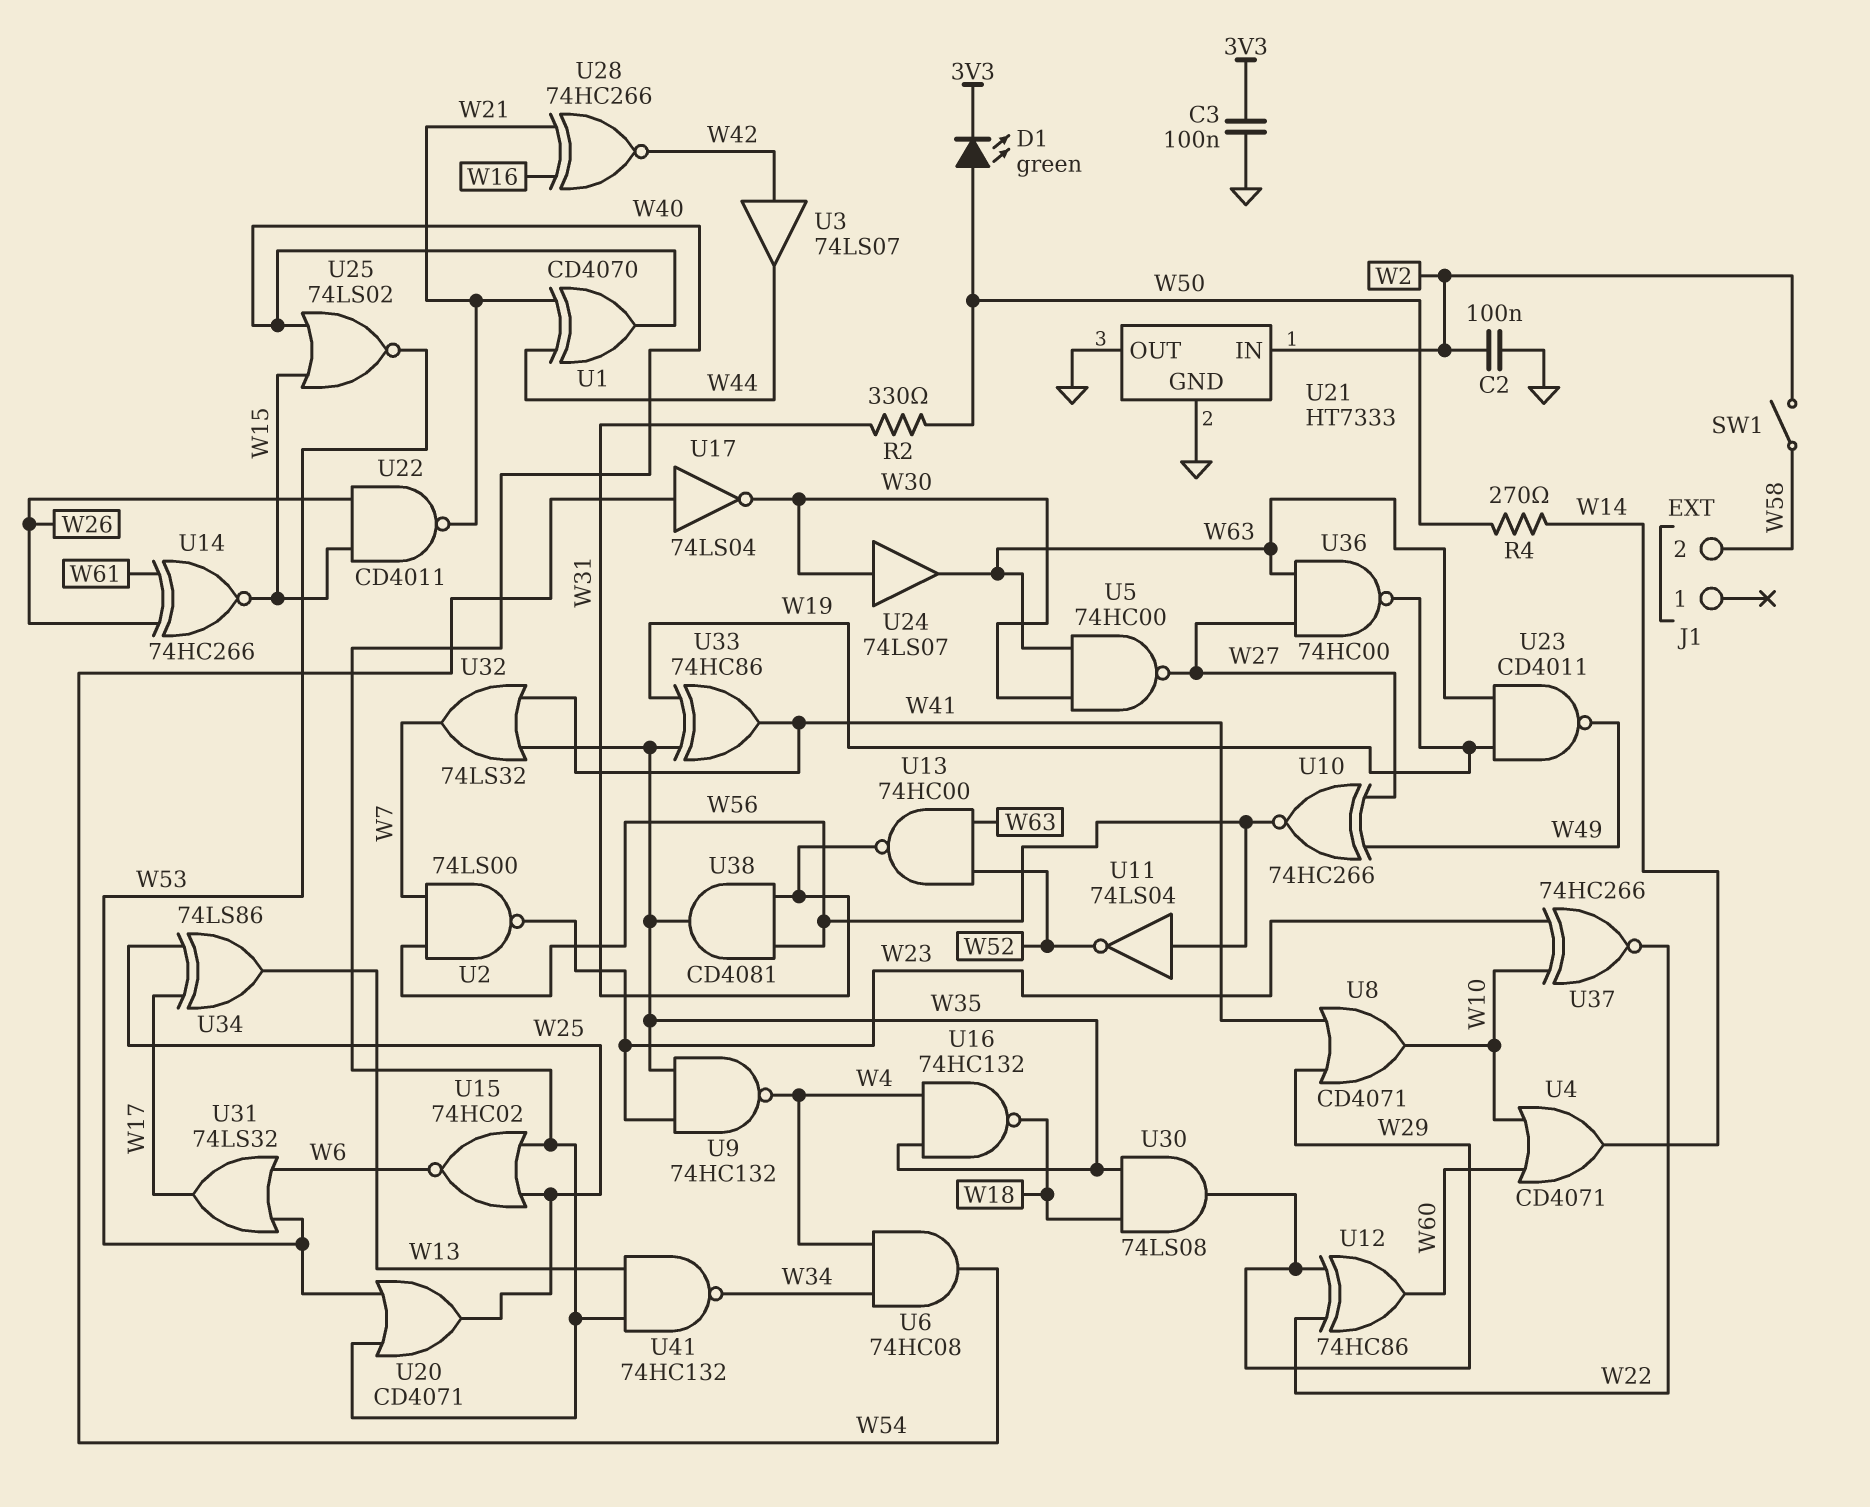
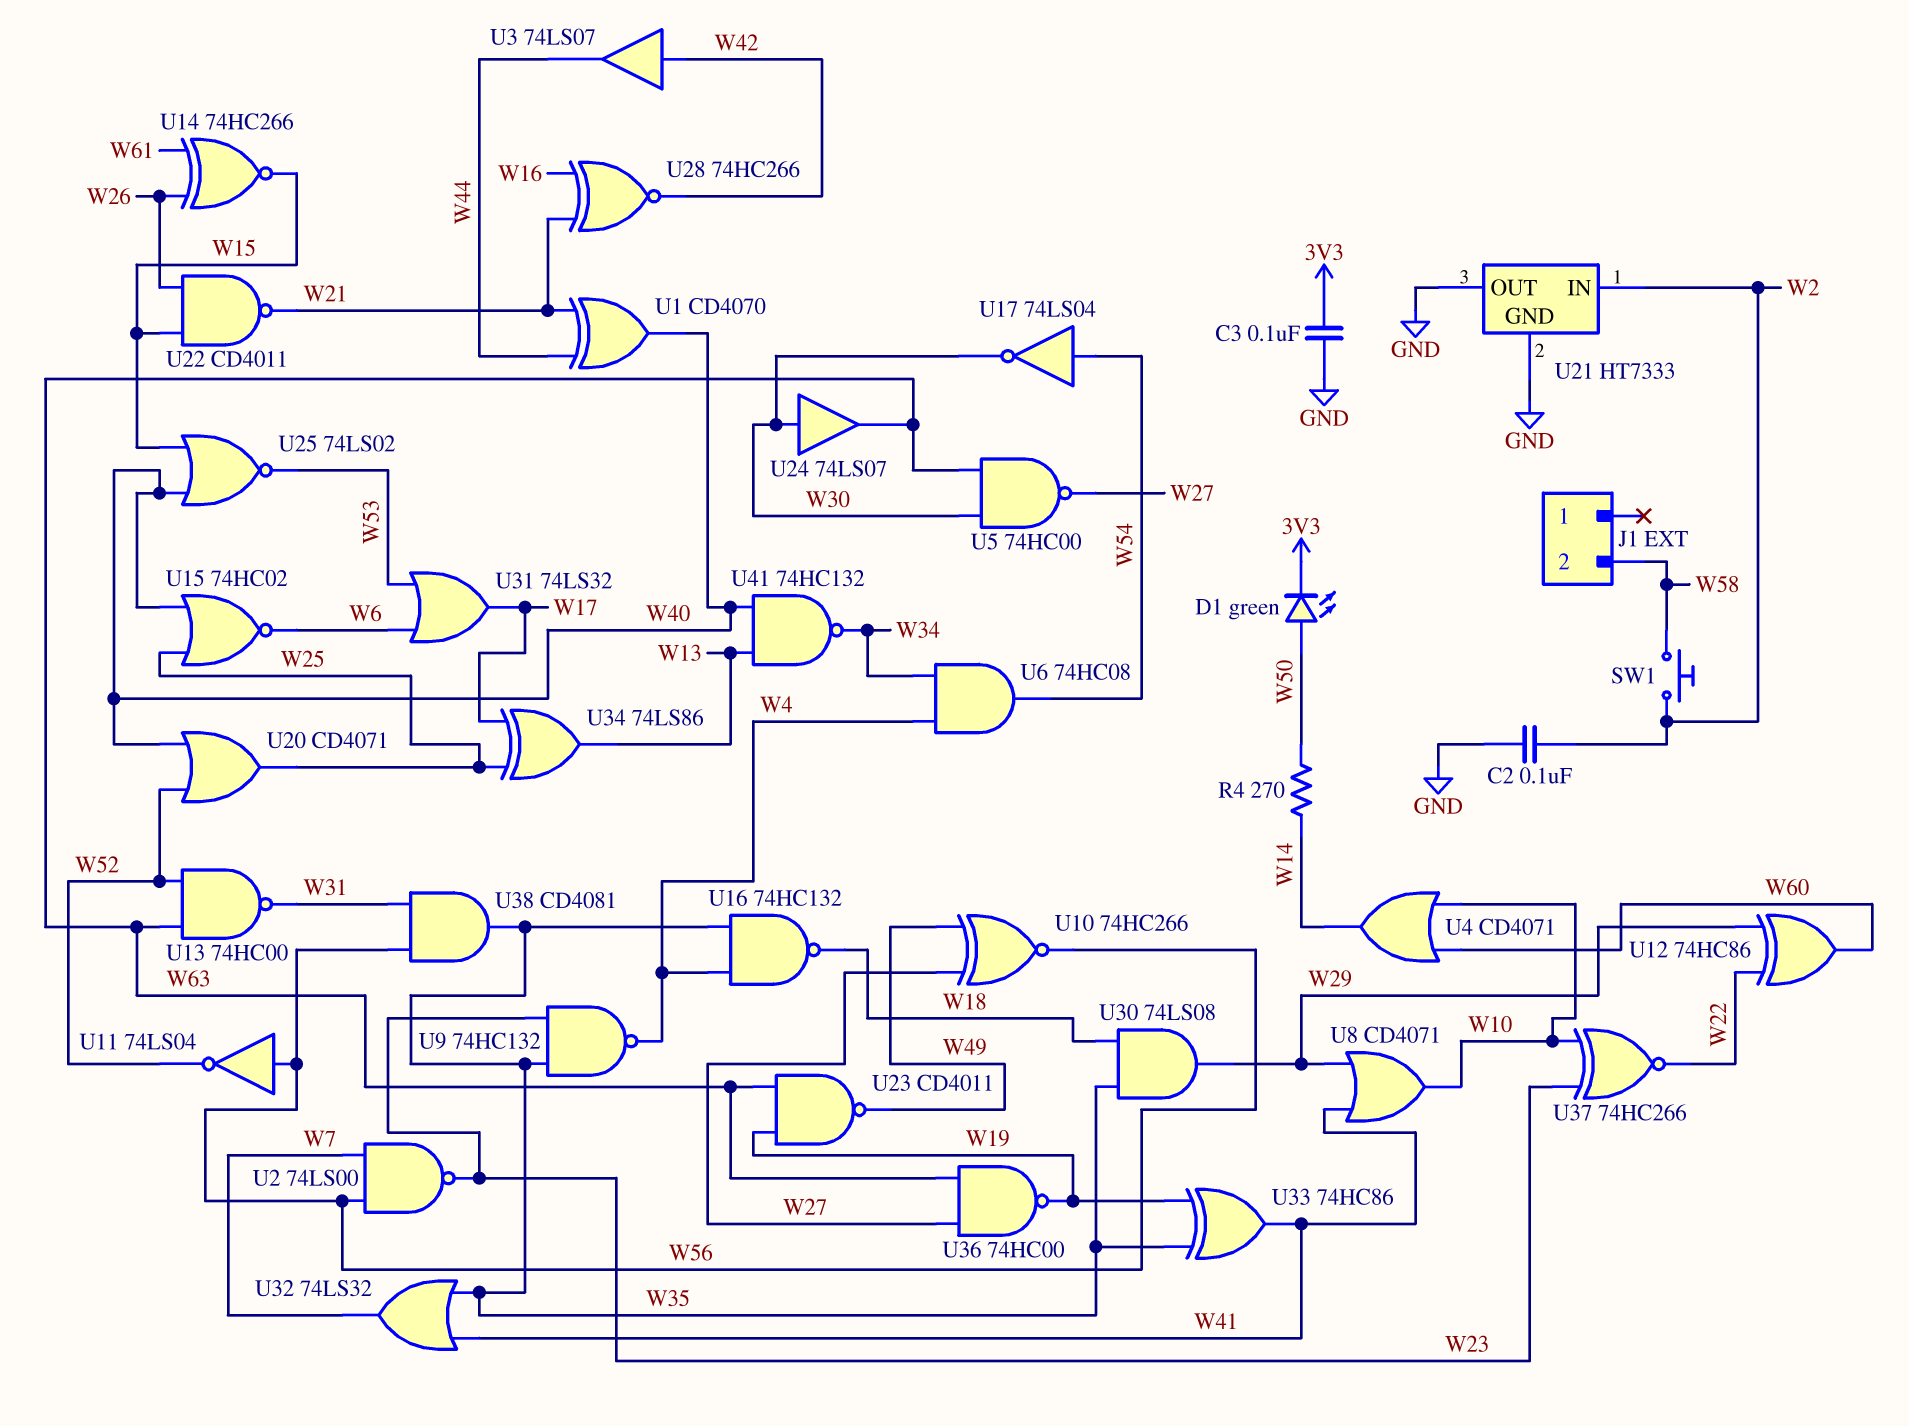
R2: 330 (W31, W50) -> none
SW1: switch (W2, W58) -> button (W2, W58)
U20: OR CD4071 (in W40, in W53, out W25) -> OR CD4071 (in W40, in W52, out W25)

